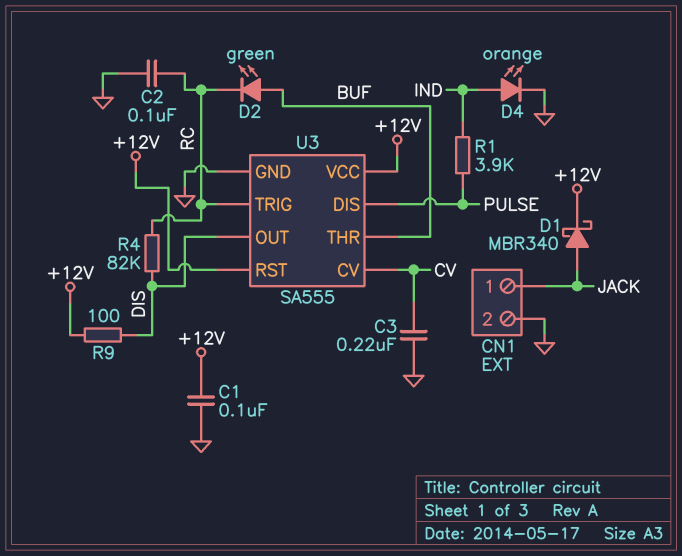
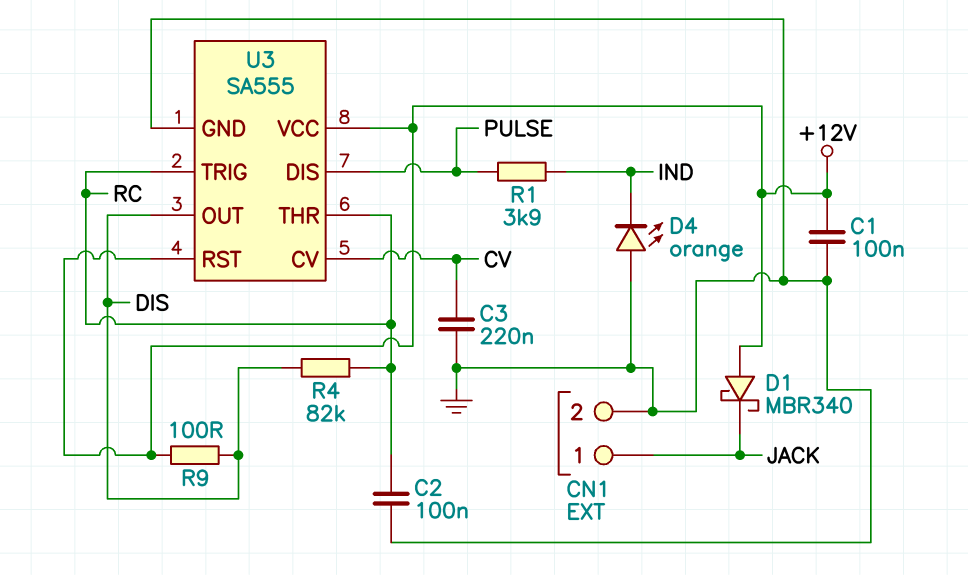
D1: schottky MBR340 (A JACK, K +12V) -> schottky MBR340 (A +12V, K JACK)
D2: LED green (A BUF, K RC) -> none
D4: LED orange (A IND, K GND) -> LED orange (A GND, K IND)
U3 pin THR: BUF -> RC

